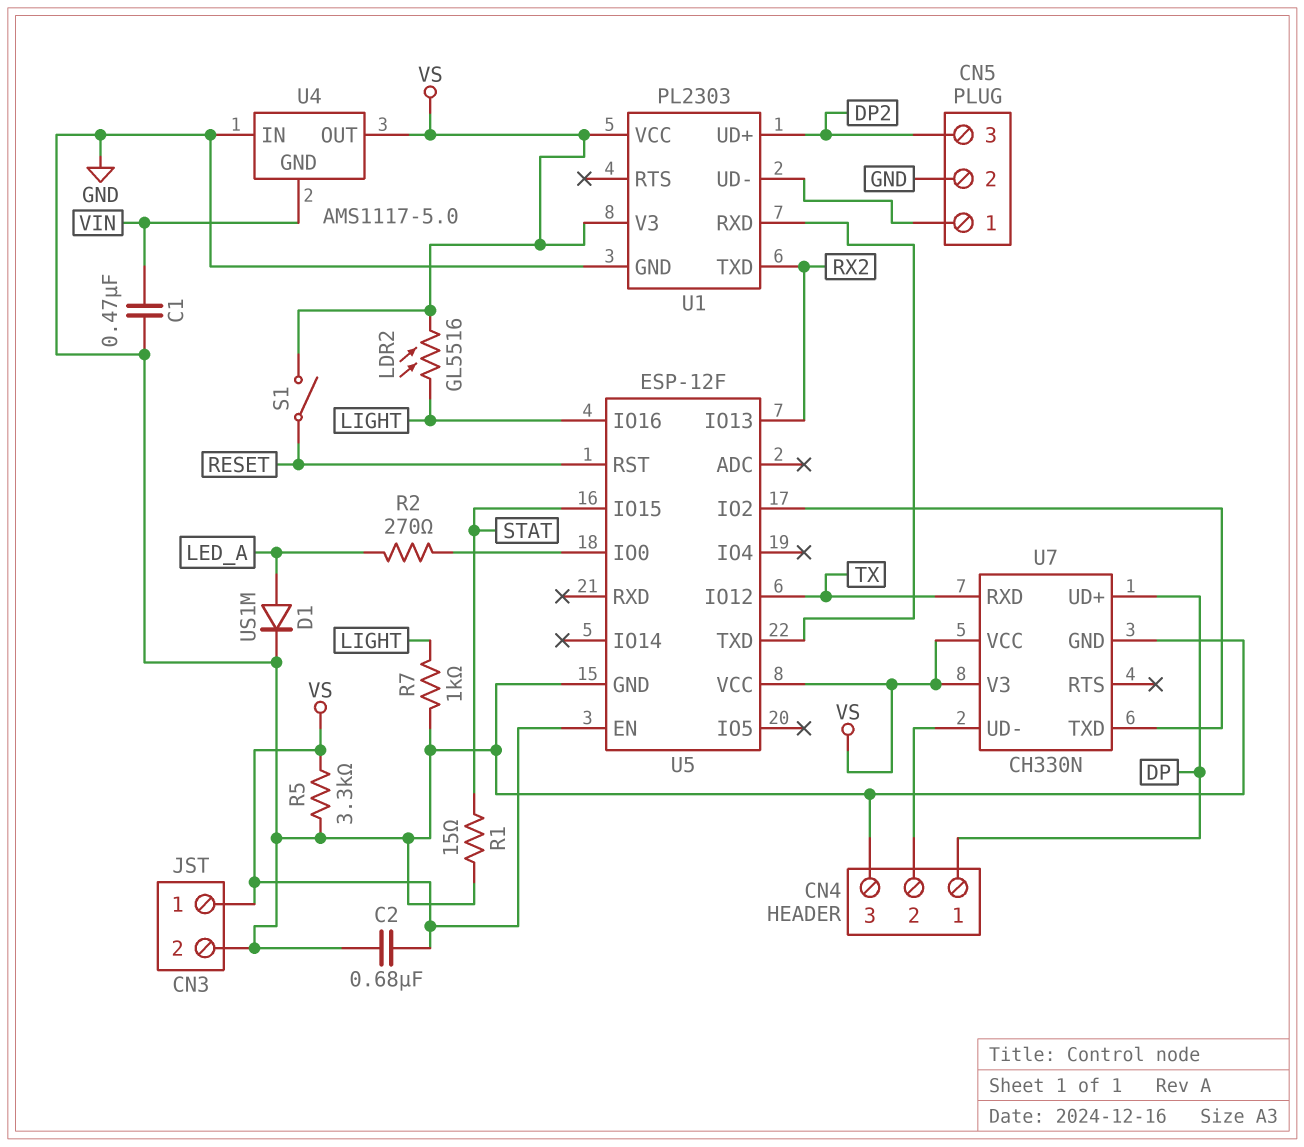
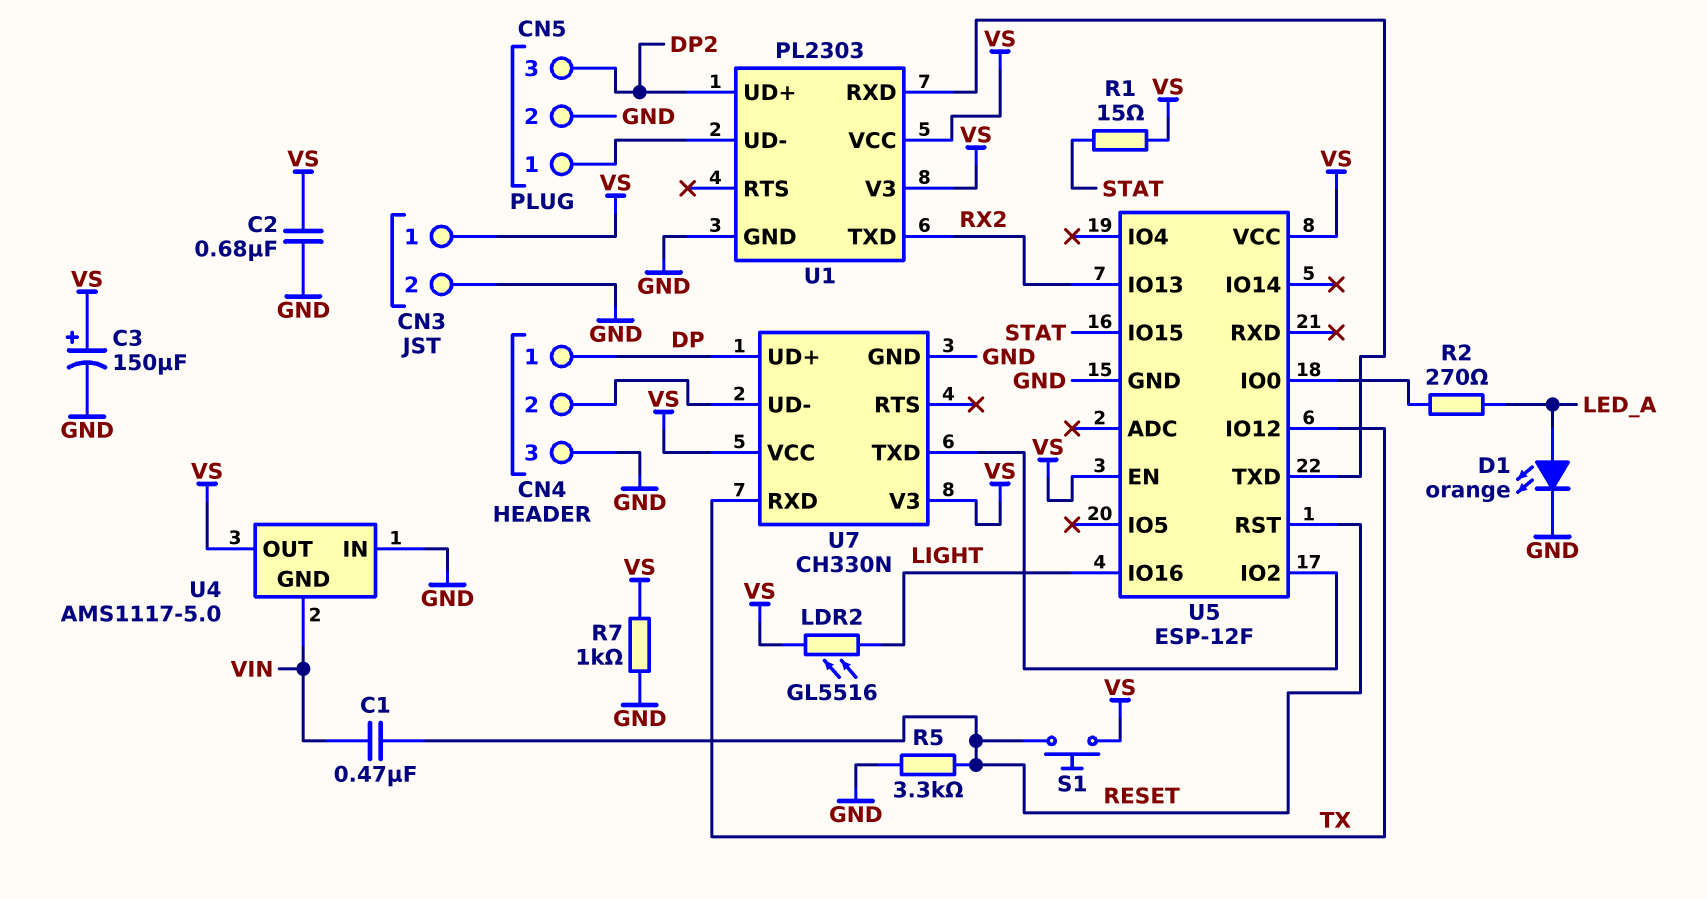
C1: 470nF (GND, VIN) -> 470nF (RESET, VIN)
C3: none -> 150uF (plus VS, minus GND)
D1: diode US1M (A LED_A, K GND) -> LED orange (A LED_A, K GND)
R1: 15 (GND, STAT) -> 15 (STAT, VS)
R5: 3.3k (GND, VS) -> 3.3k (GND, RESET)
R7: 1k (GND, LIGHT) -> 1k (GND, VS)
S1: switch (RESET, VS) -> button (RESET, VS)

